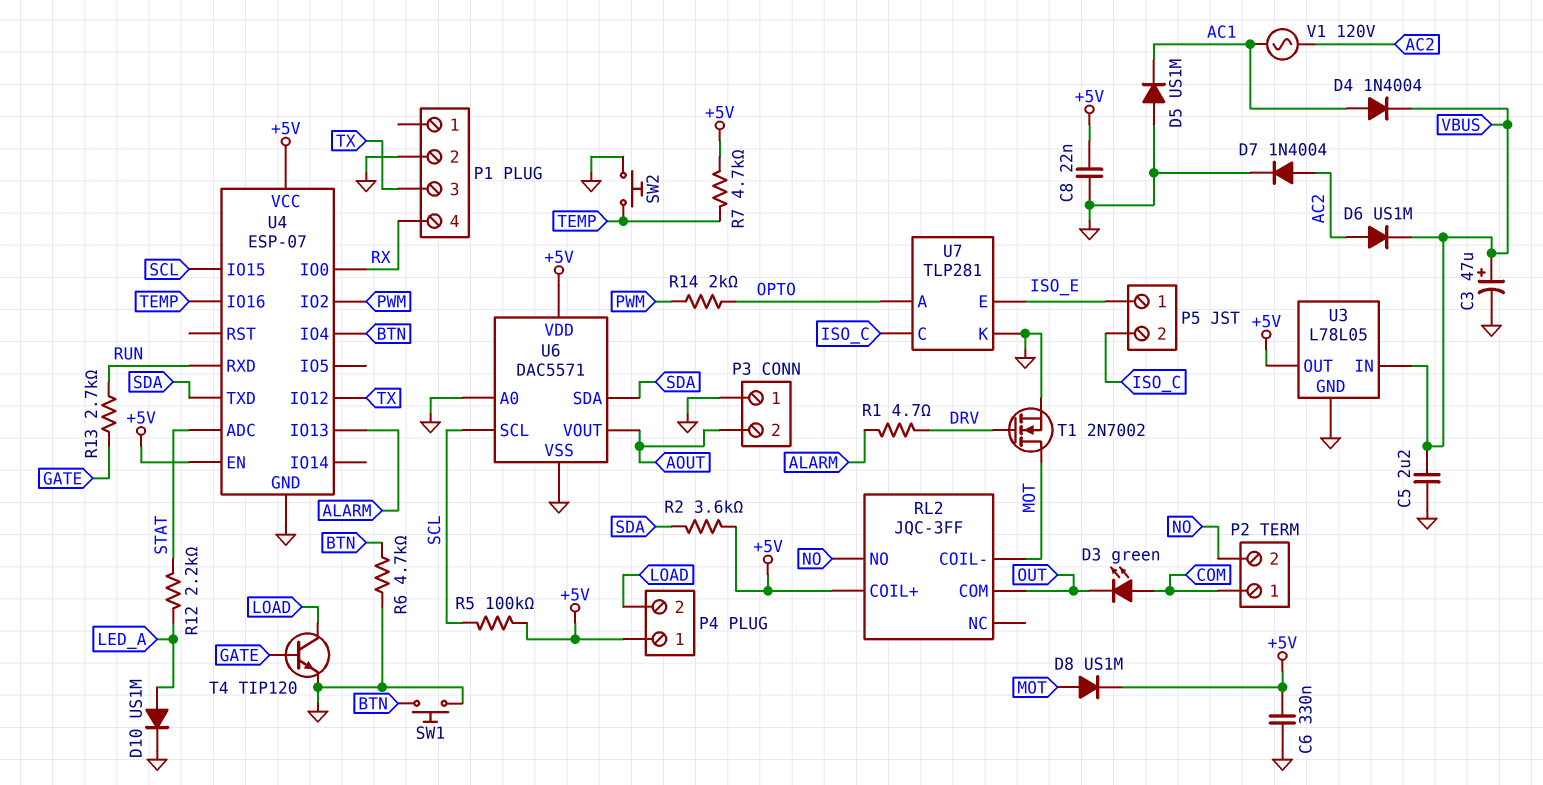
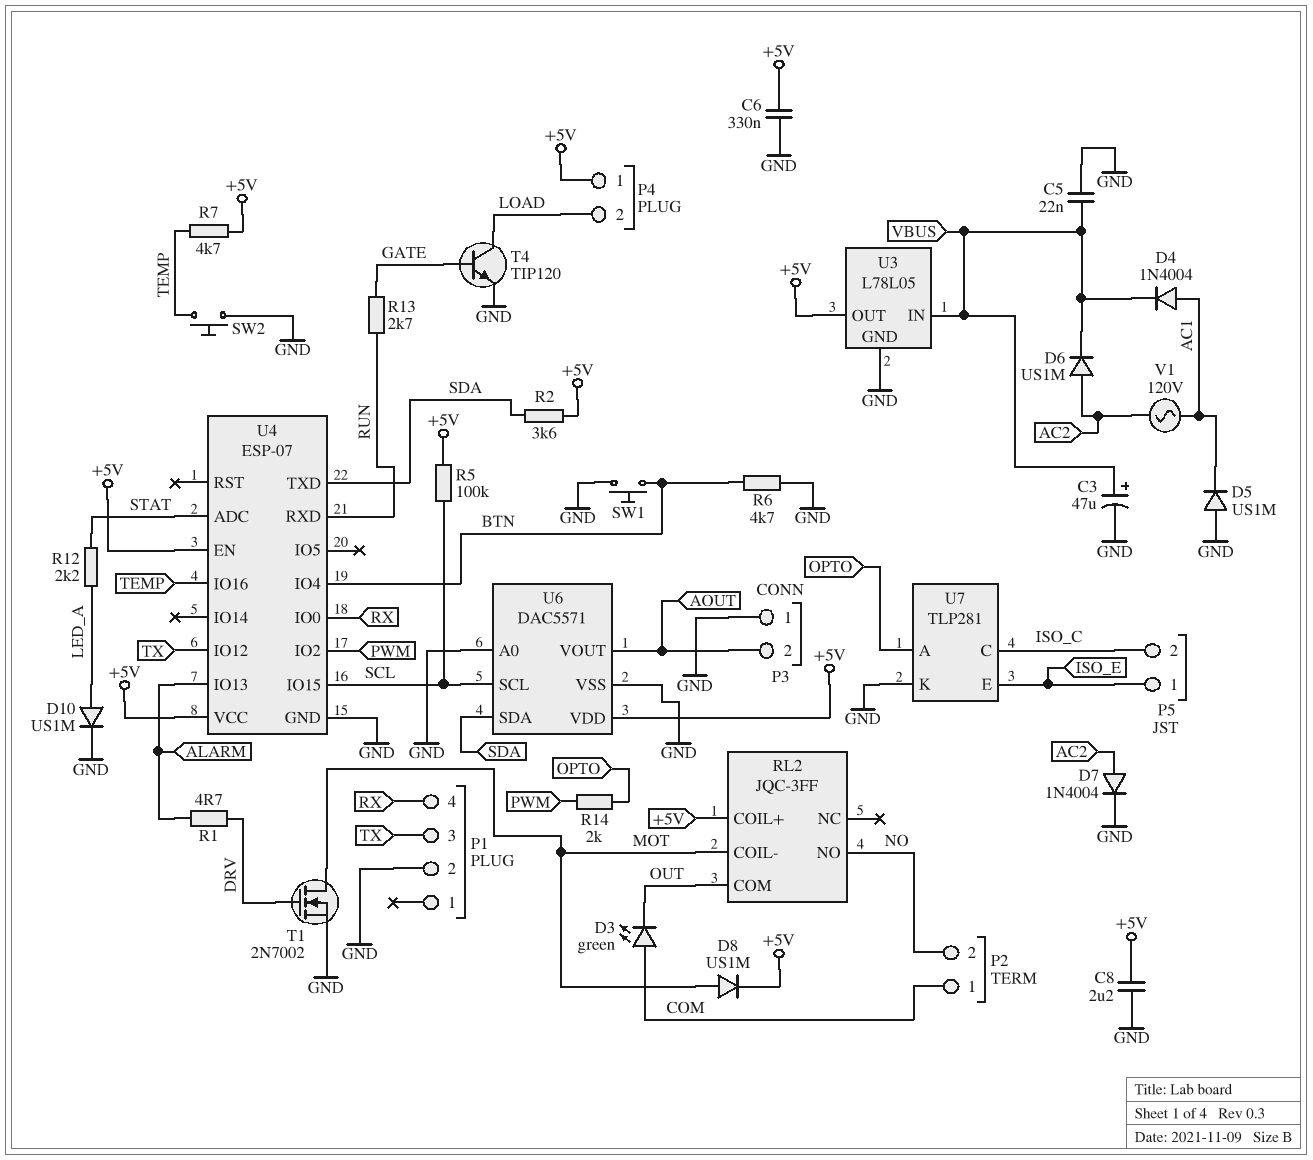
C5: 2.2uF (GND, VBUS) -> 22nF (GND, VBUS)
C8: 22nF (+5V, GND) -> 2.2uF (+5V, GND)

